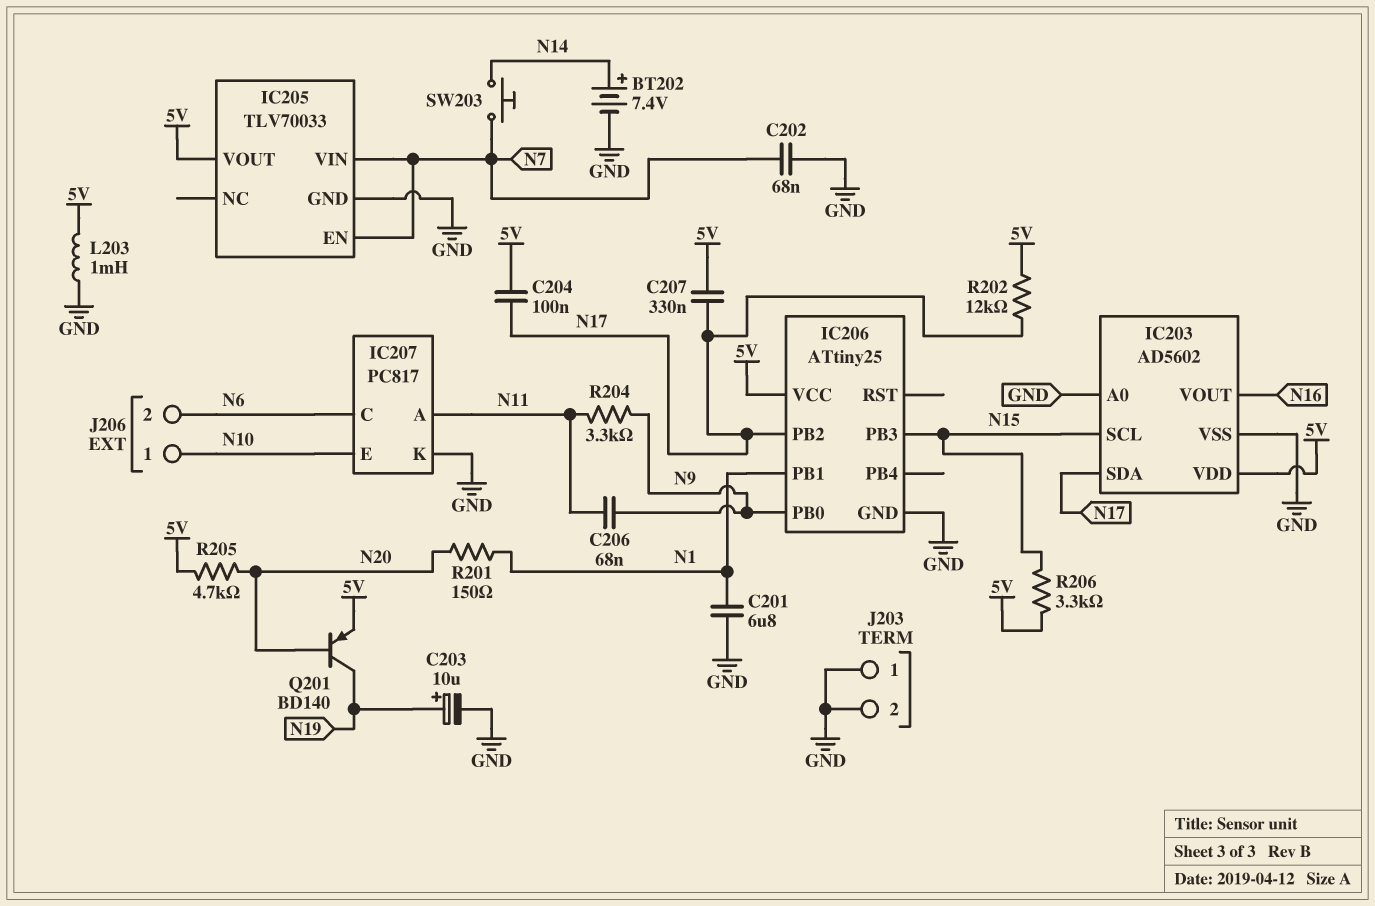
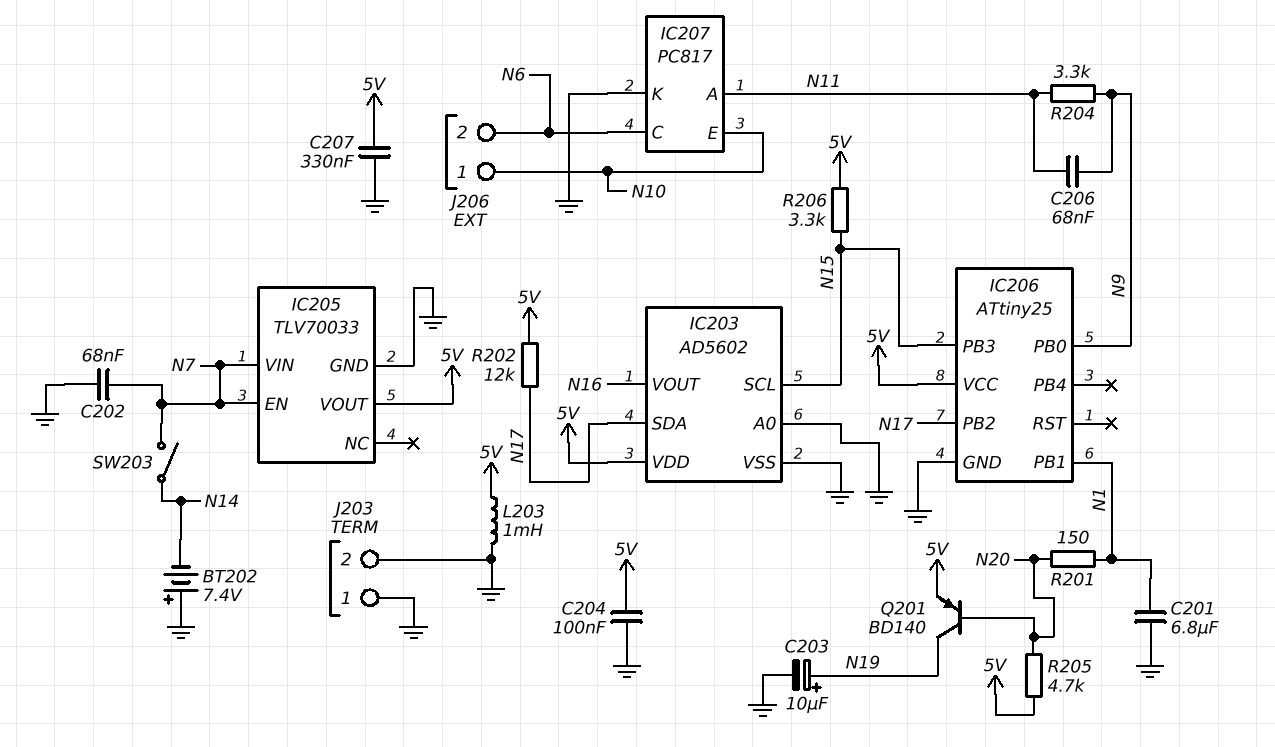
BT202: 7.4V (plus N14, minus GND) -> 7.4V (plus GND, minus N14)
C204: 100nF (5V, N17) -> 100nF (5V, GND)
C207: 330nF (5V, N17) -> 330nF (5V, GND)
SW203: button (N7, N14) -> switch (N7, N14)

